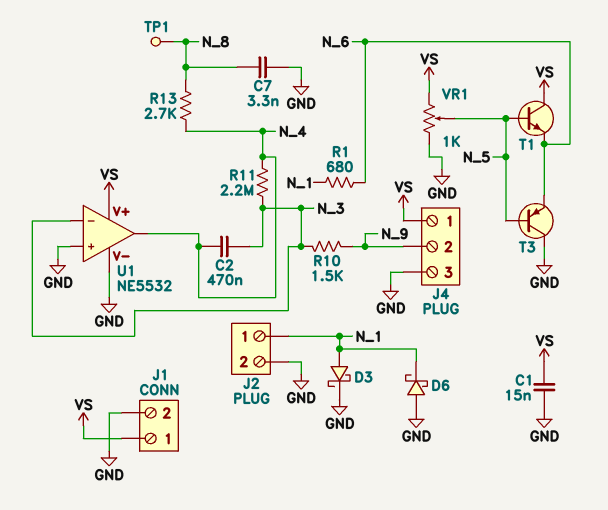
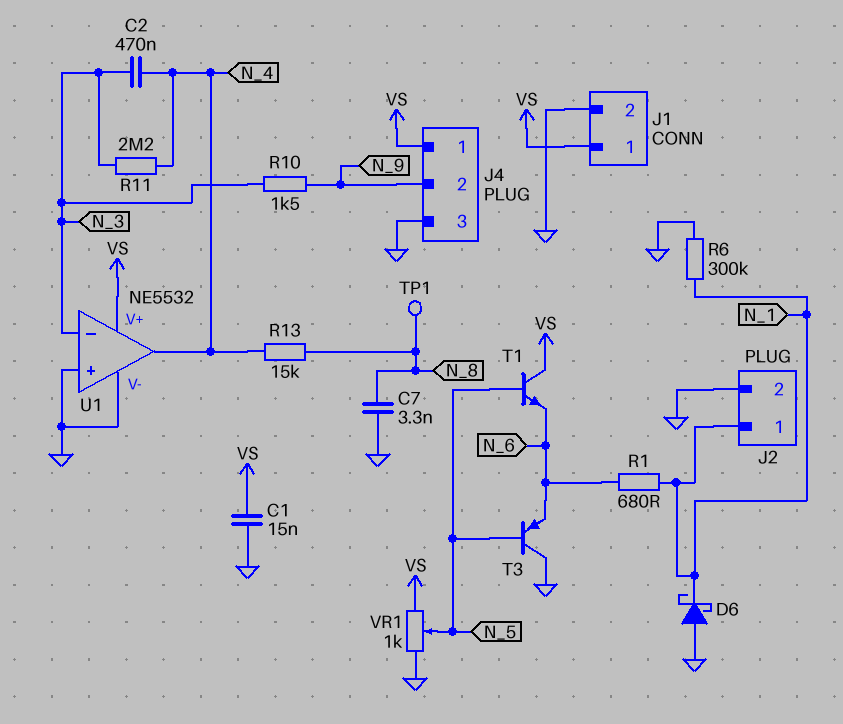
D3: schottky (A N_1, K GND) -> none
R6: none -> 300k (GND, N_1)
R13: 2.7k (N_4, N_8) -> 15k (N_4, N_8)

